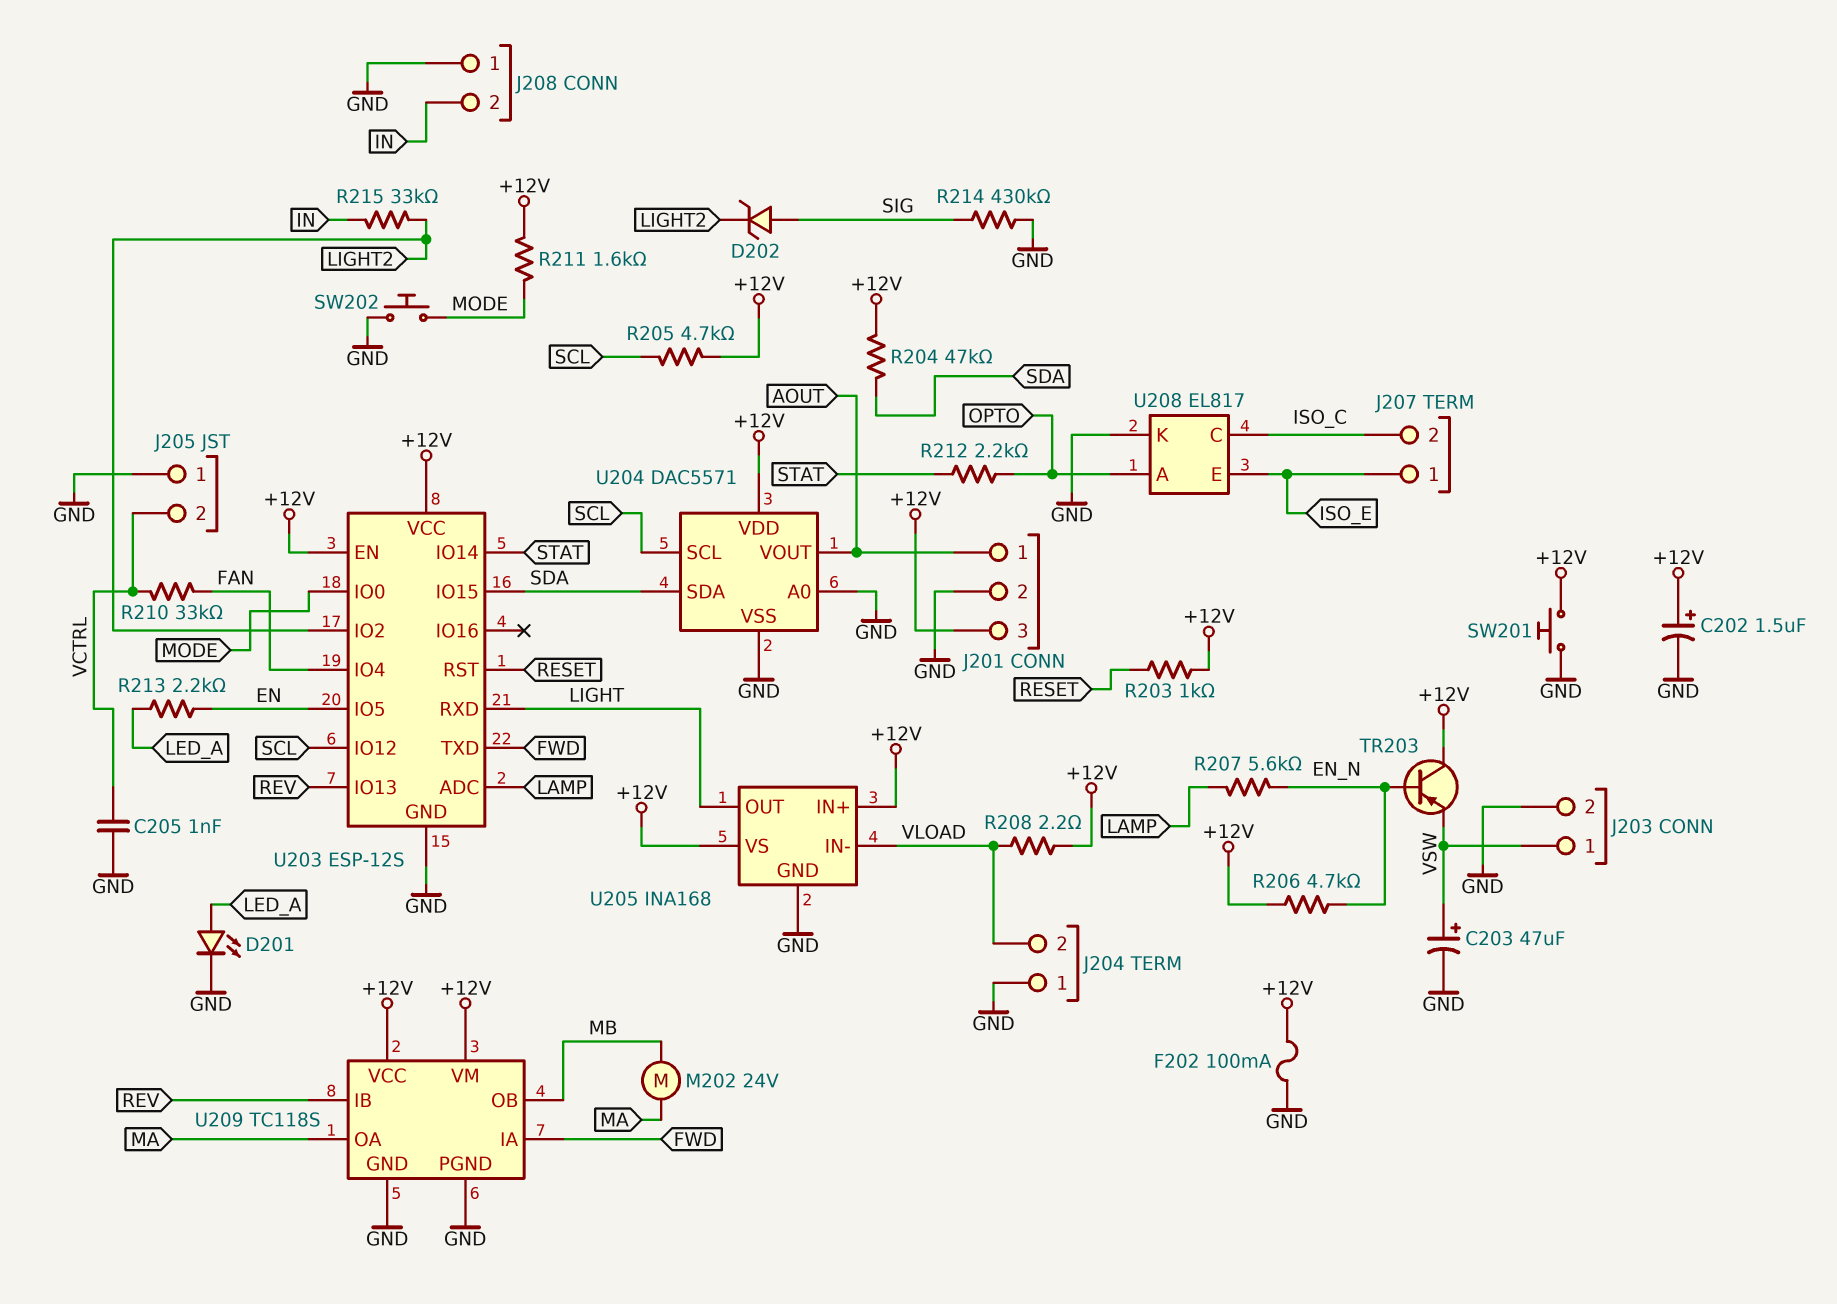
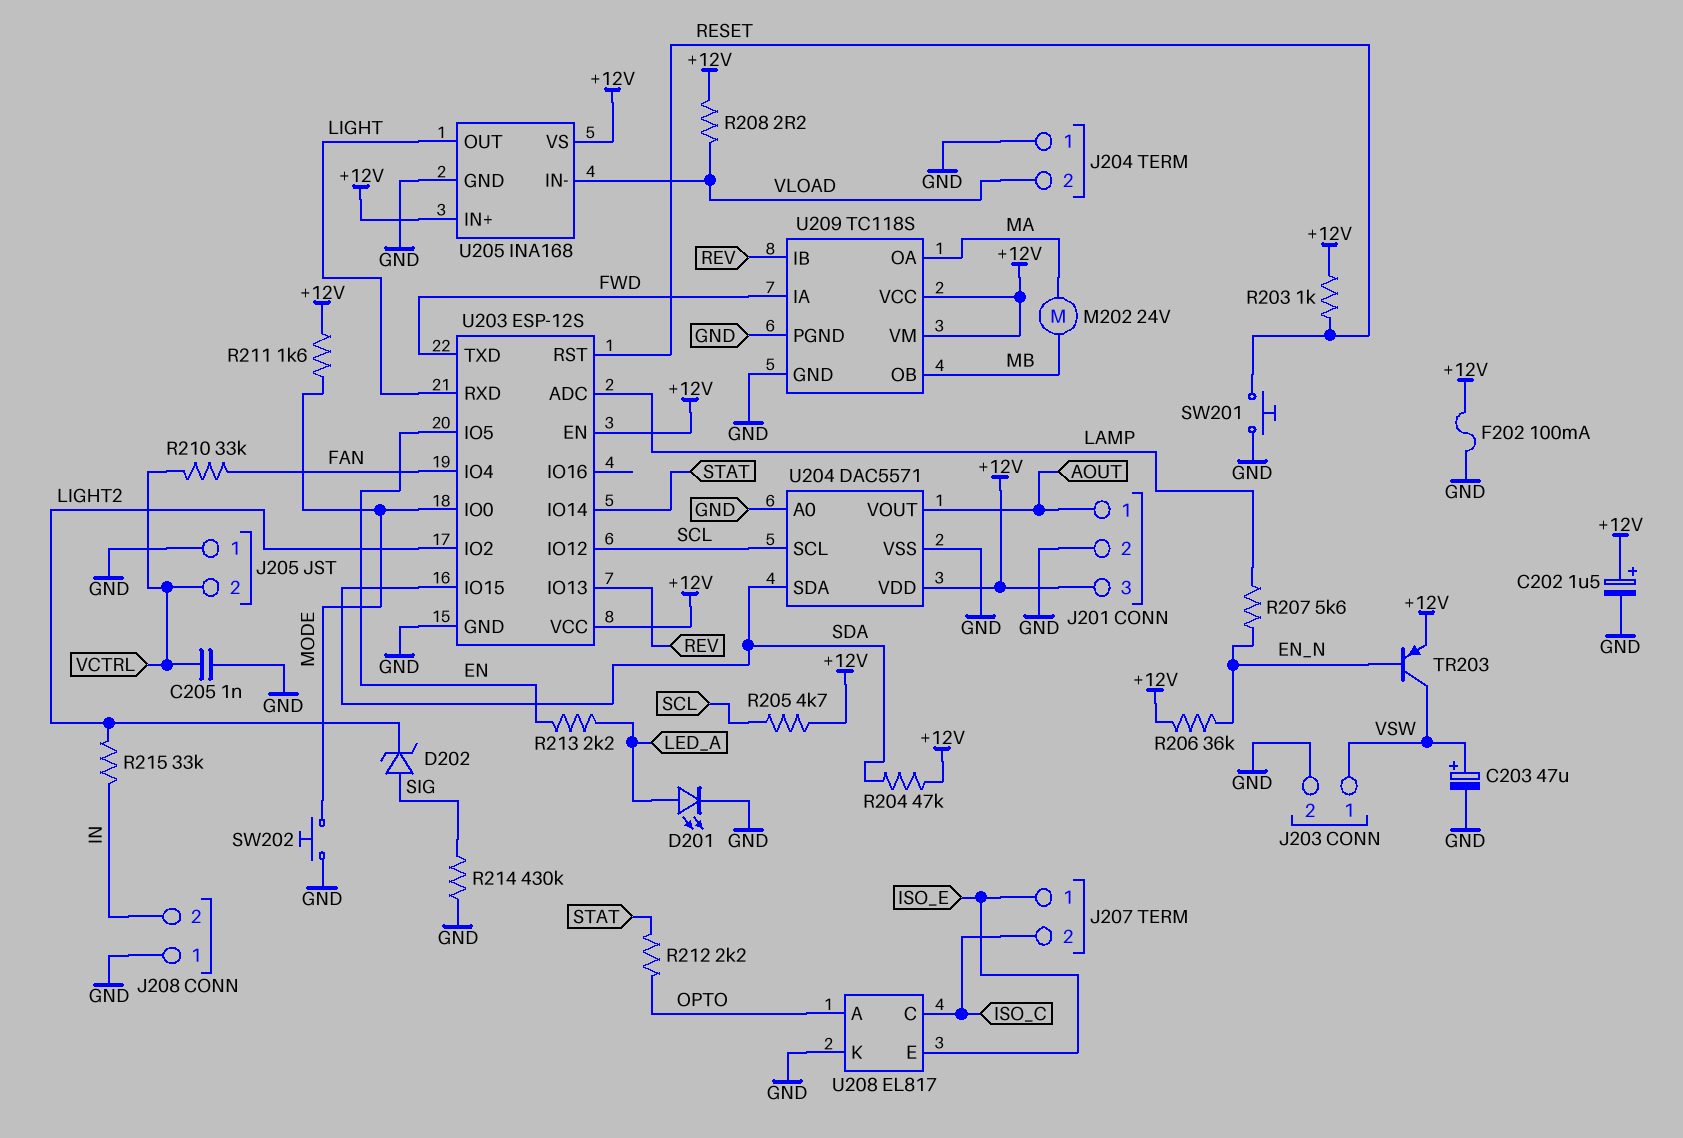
R206: 4.7k (+12V, EN_N) -> 36k (+12V, EN_N)
SW201: button (+12V, GND) -> button (GND, RESET)
TR203: PNP (B EN_N, C +12V, E VSW) -> PNP (B EN_N, C VSW, E +12V)

